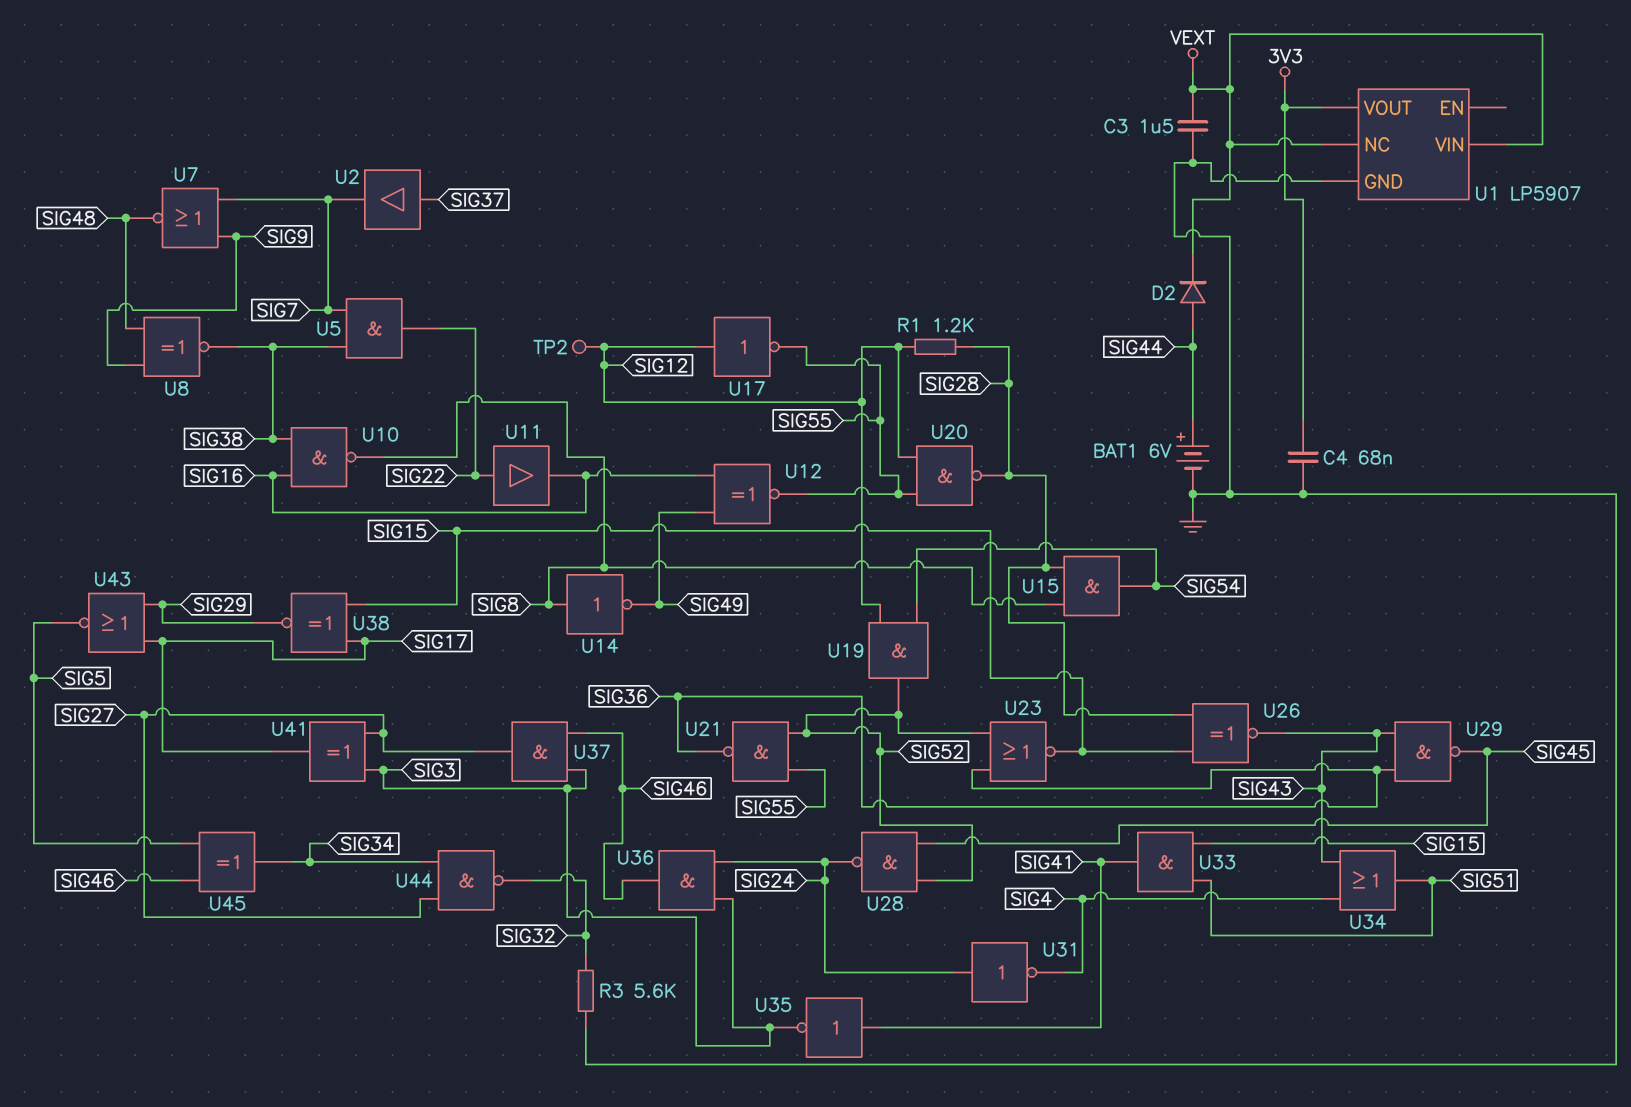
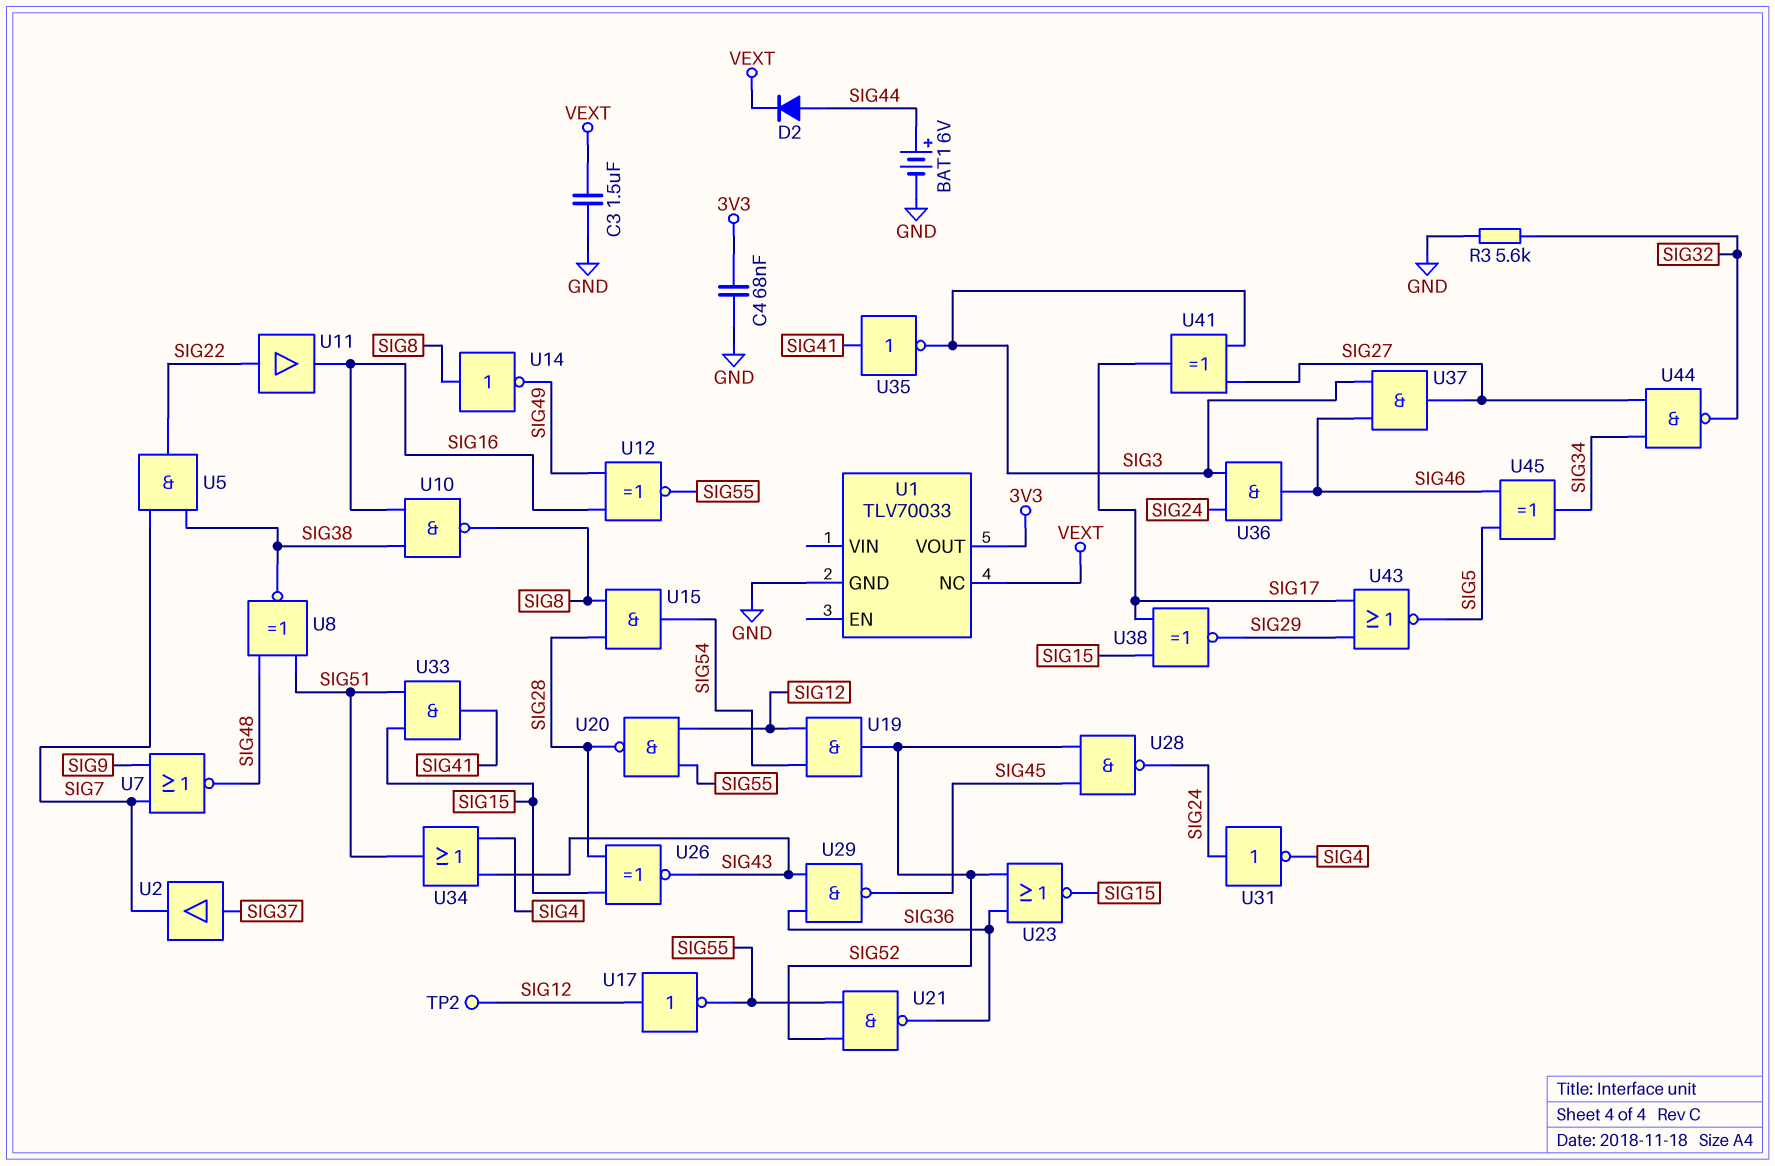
R1: 1.2k (SIG12, SIG28) -> none
U1: LP5907 -> TLV70033
U1 pin VIN: VEXT -> none
U8: XNOR (in SIG9, in SIG48, out SIG38) -> XNOR (in SIG48, in SIG51, out SIG38)

